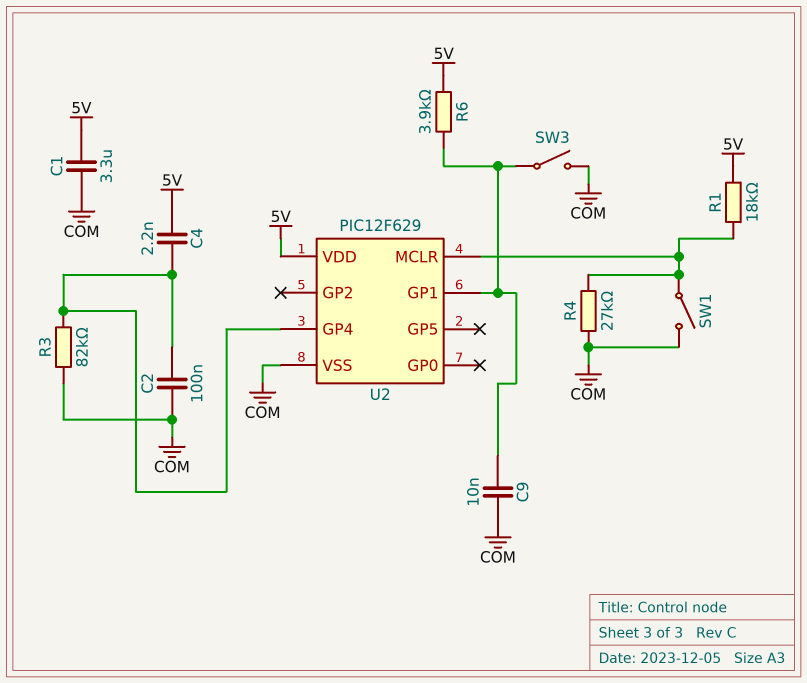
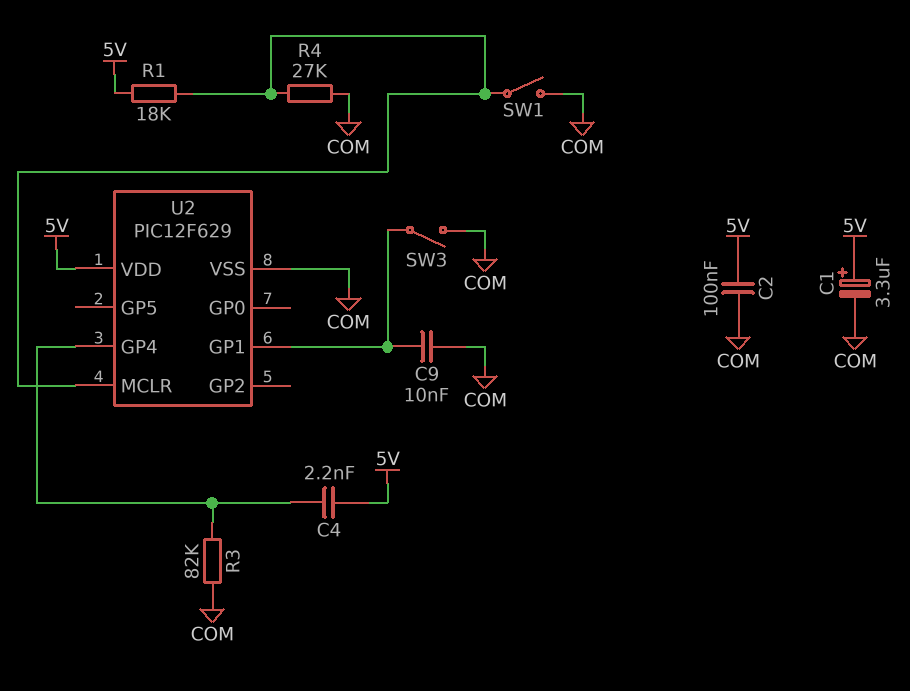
C1: 3.3uF (5V, COM) -> 3.3uF (plus 5V, minus COM)
C2: 100nF (COM, U2/GP4) -> 100nF (5V, COM)
R6: 3.9k (5V, U2/GP1) -> none

